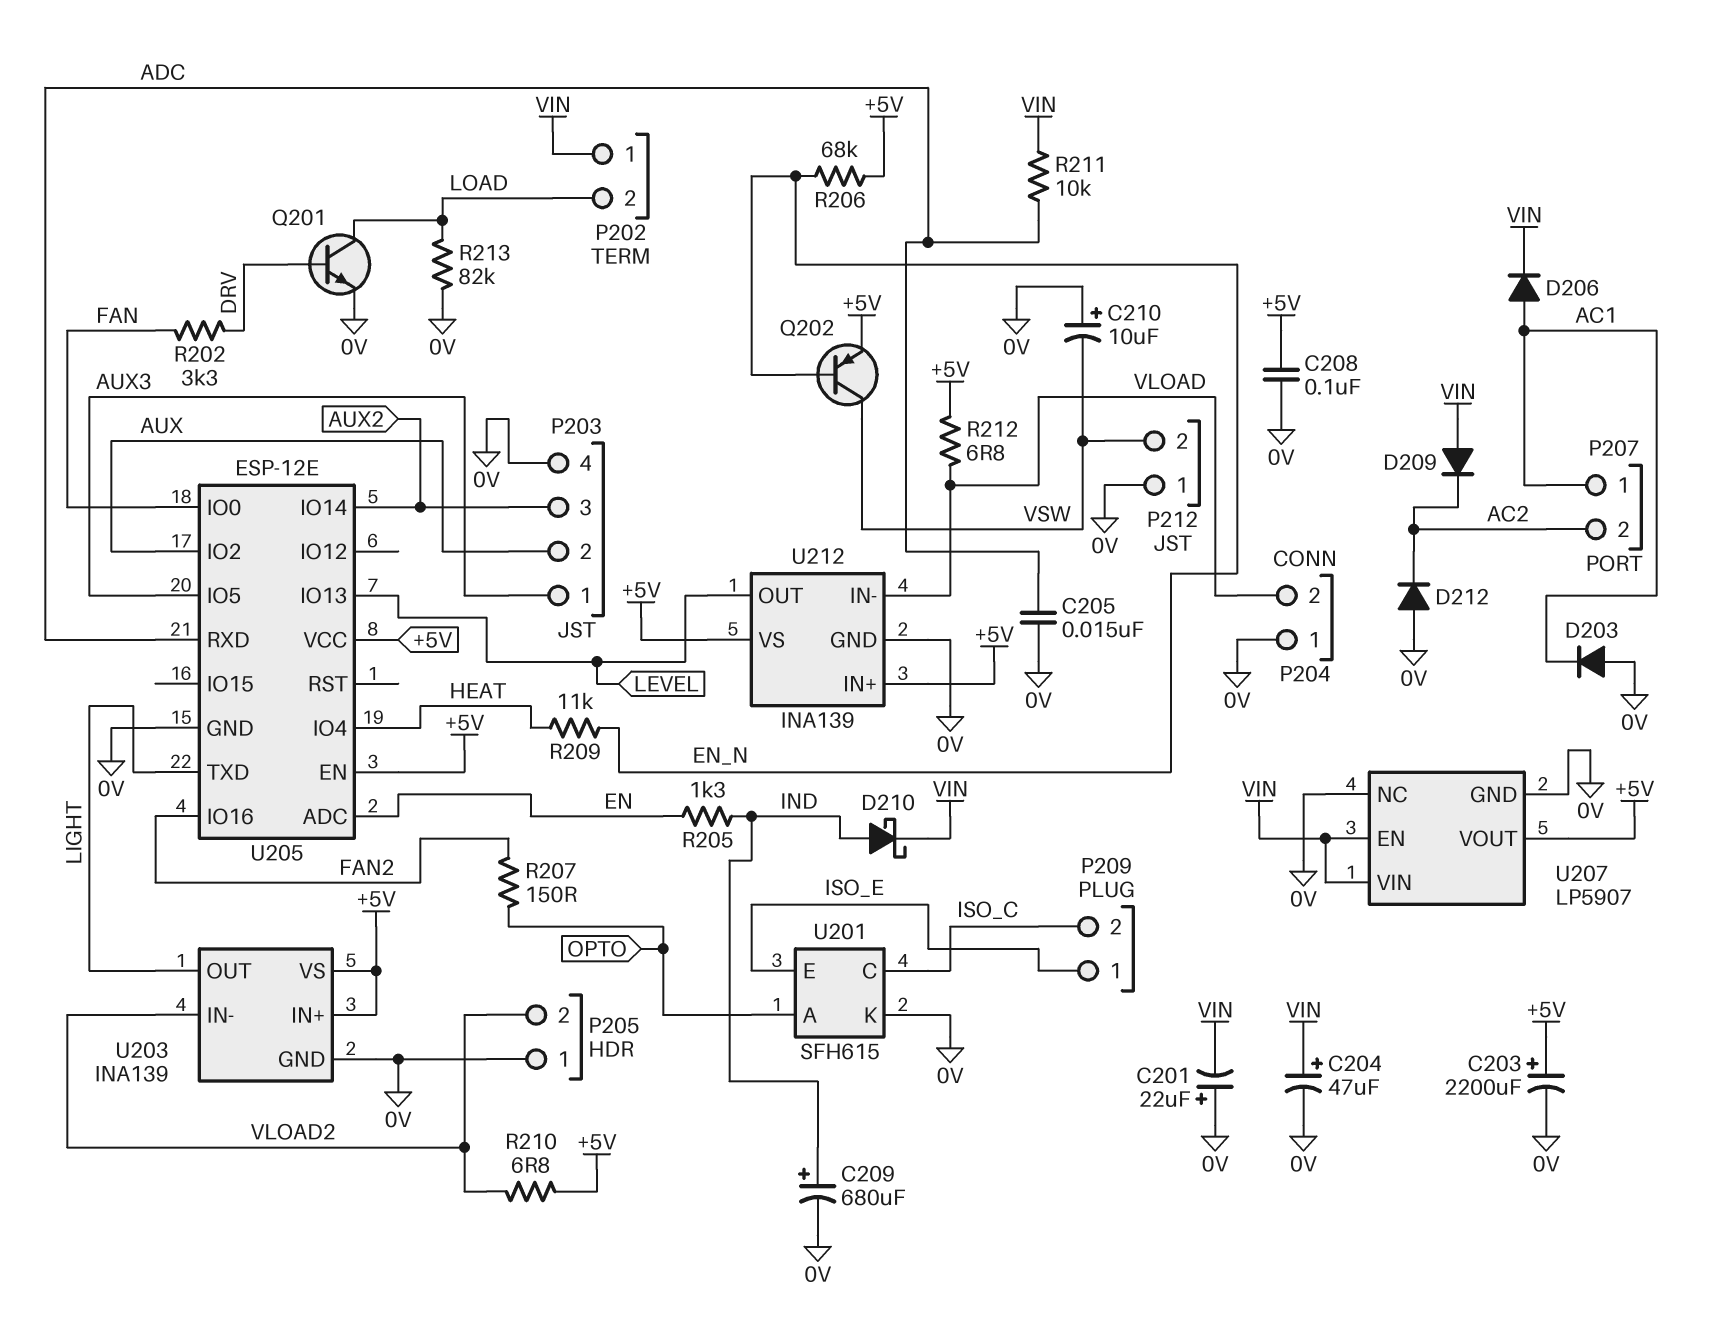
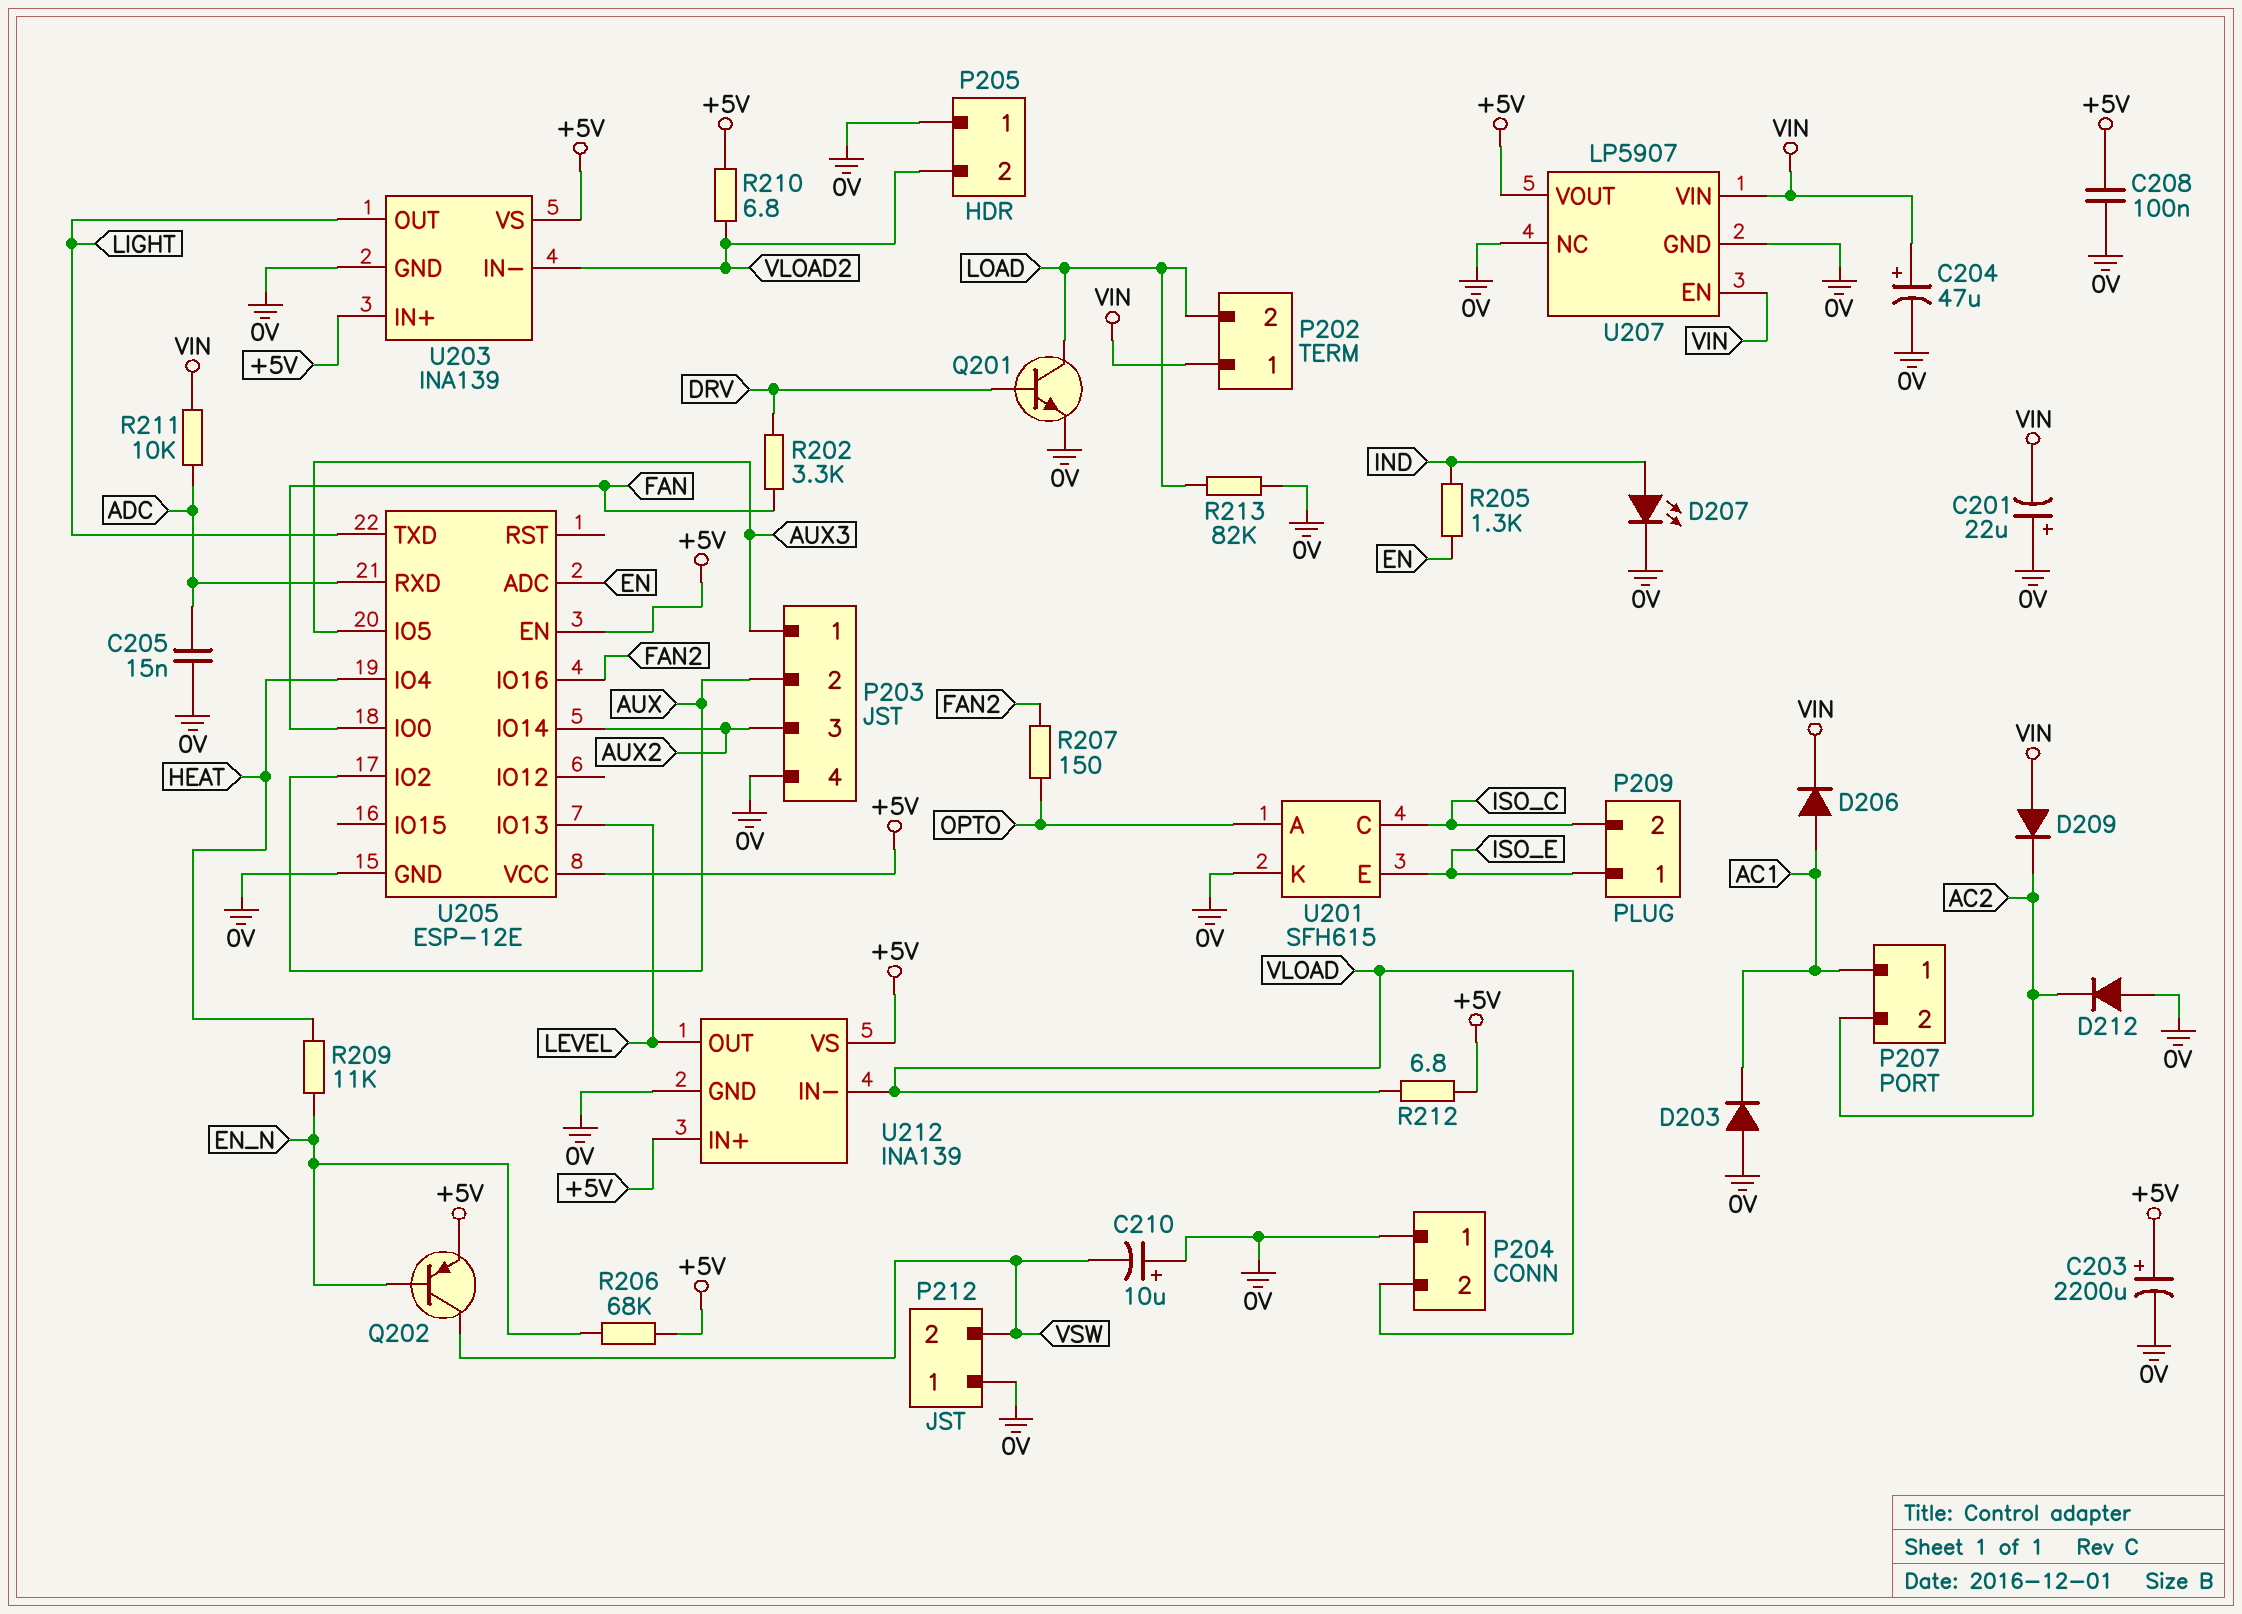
C209: 680uF (plus IND, minus 0V) -> none
D207: none -> LED (A IND, K 0V)
D210: schottky (A IND, K VIN) -> none

